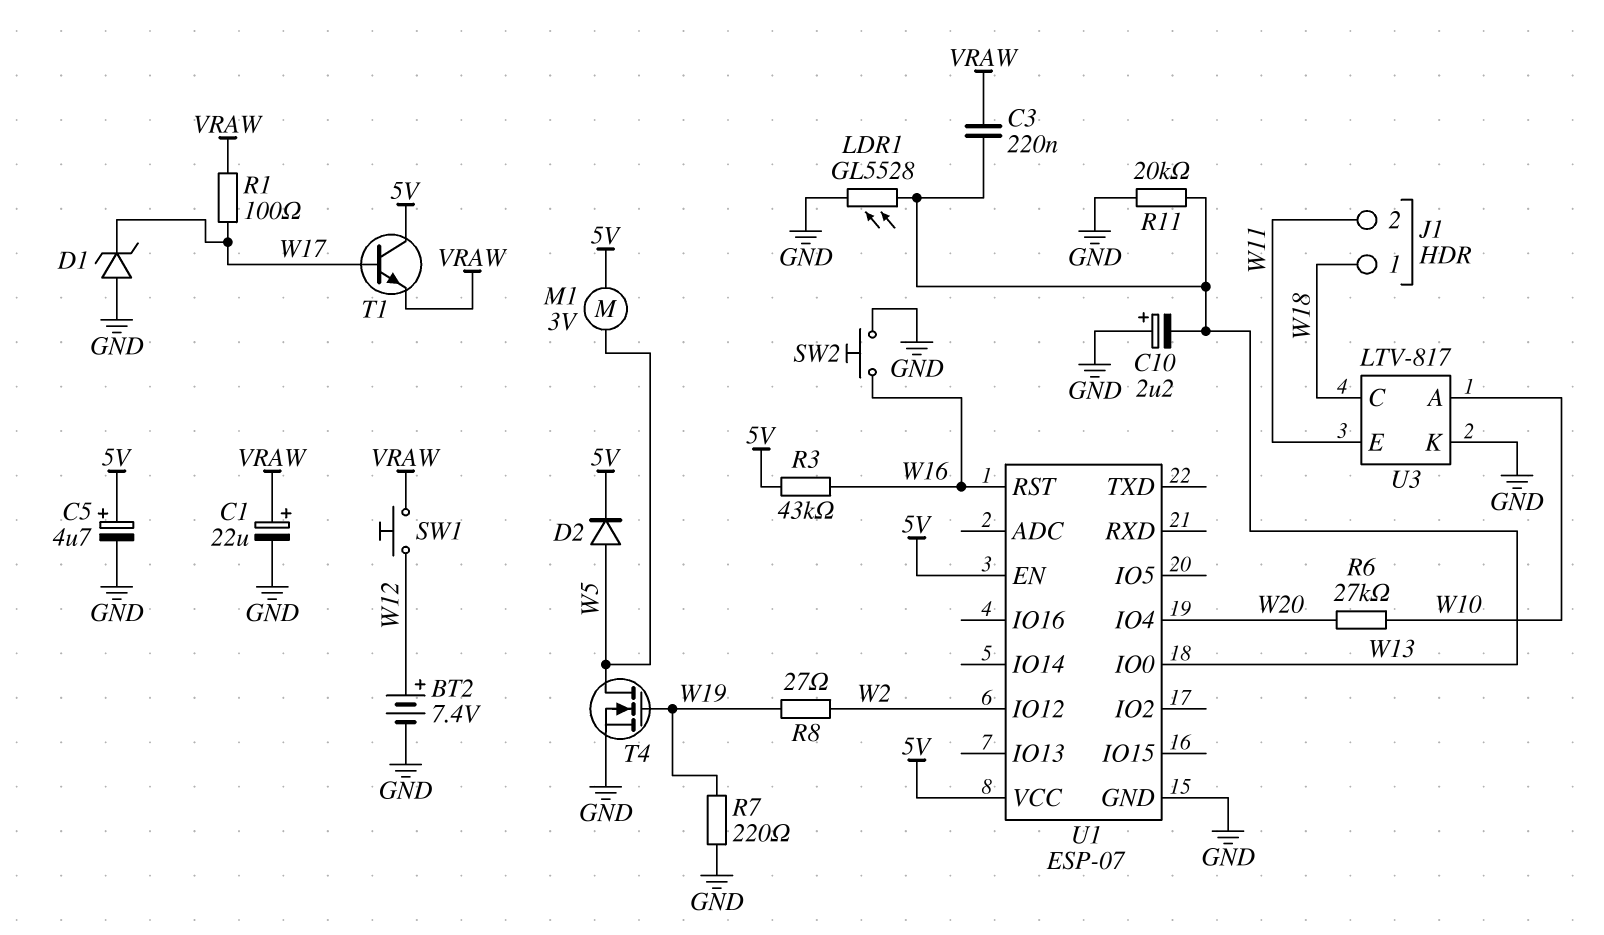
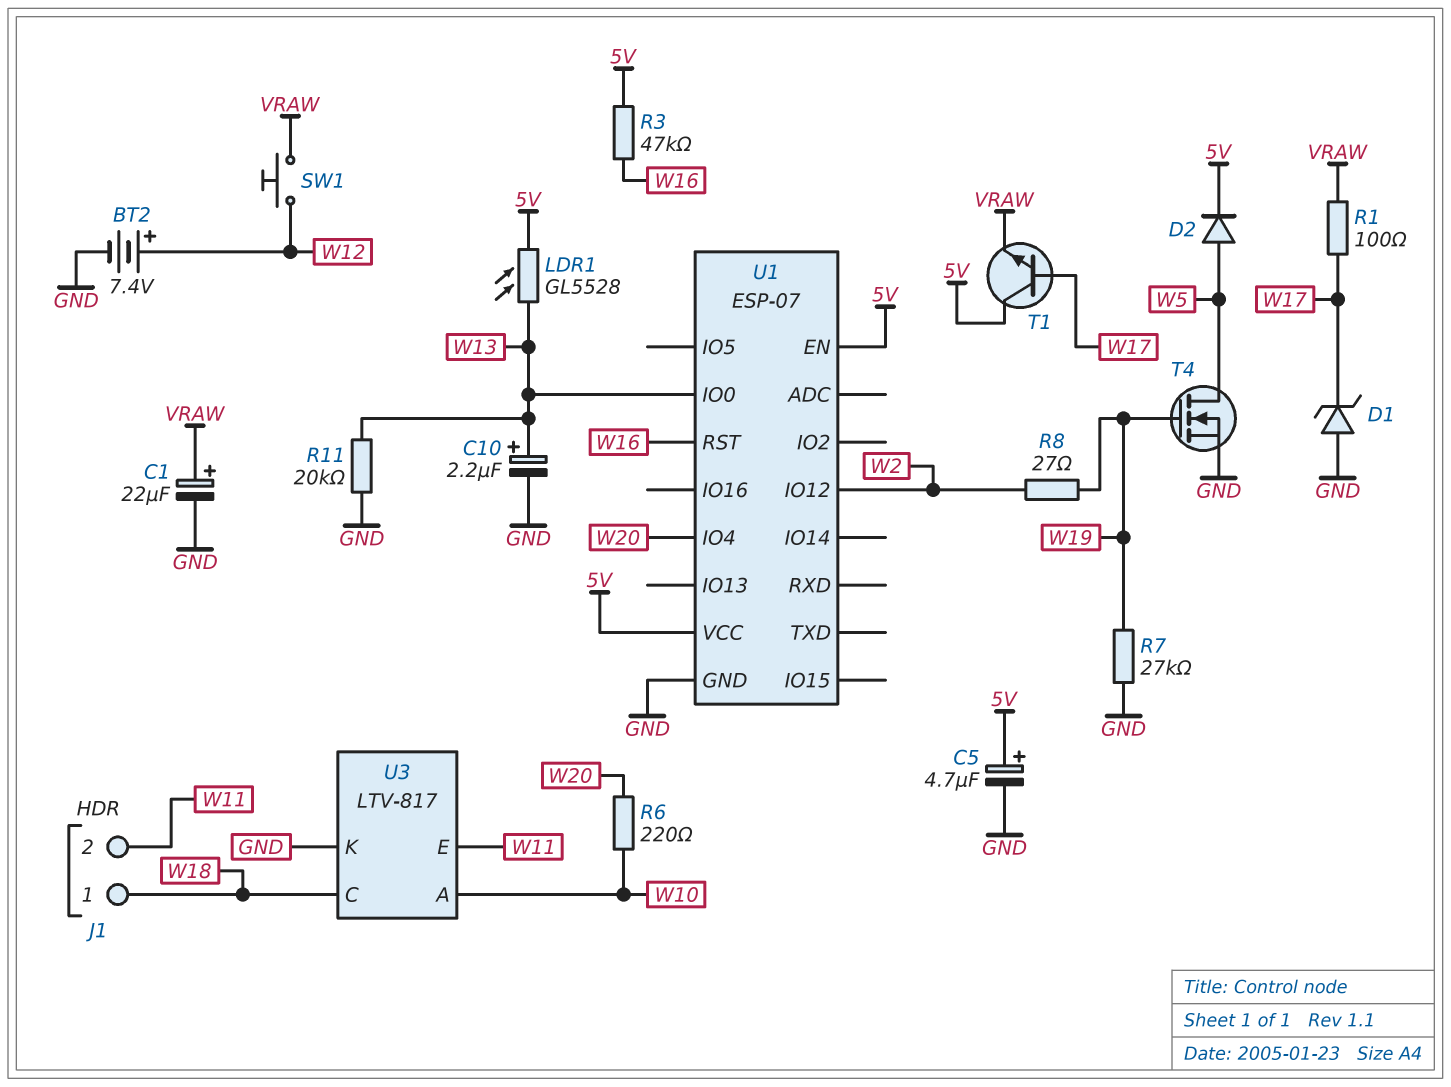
C3: 220nF (VRAW, W13) -> none
C10: 2.2uF (plus GND, minus W13) -> 2.2uF (plus W13, minus GND)
LDR1: GL5528 (GND, W13) -> GL5528 (5V, W13)
M1: motor 3V (5V, W5) -> none
R3: 43k (5V, W16) -> 47k (5V, W16)
R6: 27k (W10, W20) -> 220 (W10, W20)
R7: 220 (GND, W19) -> 27k (GND, W19)
SW2: button (GND, W16) -> none

